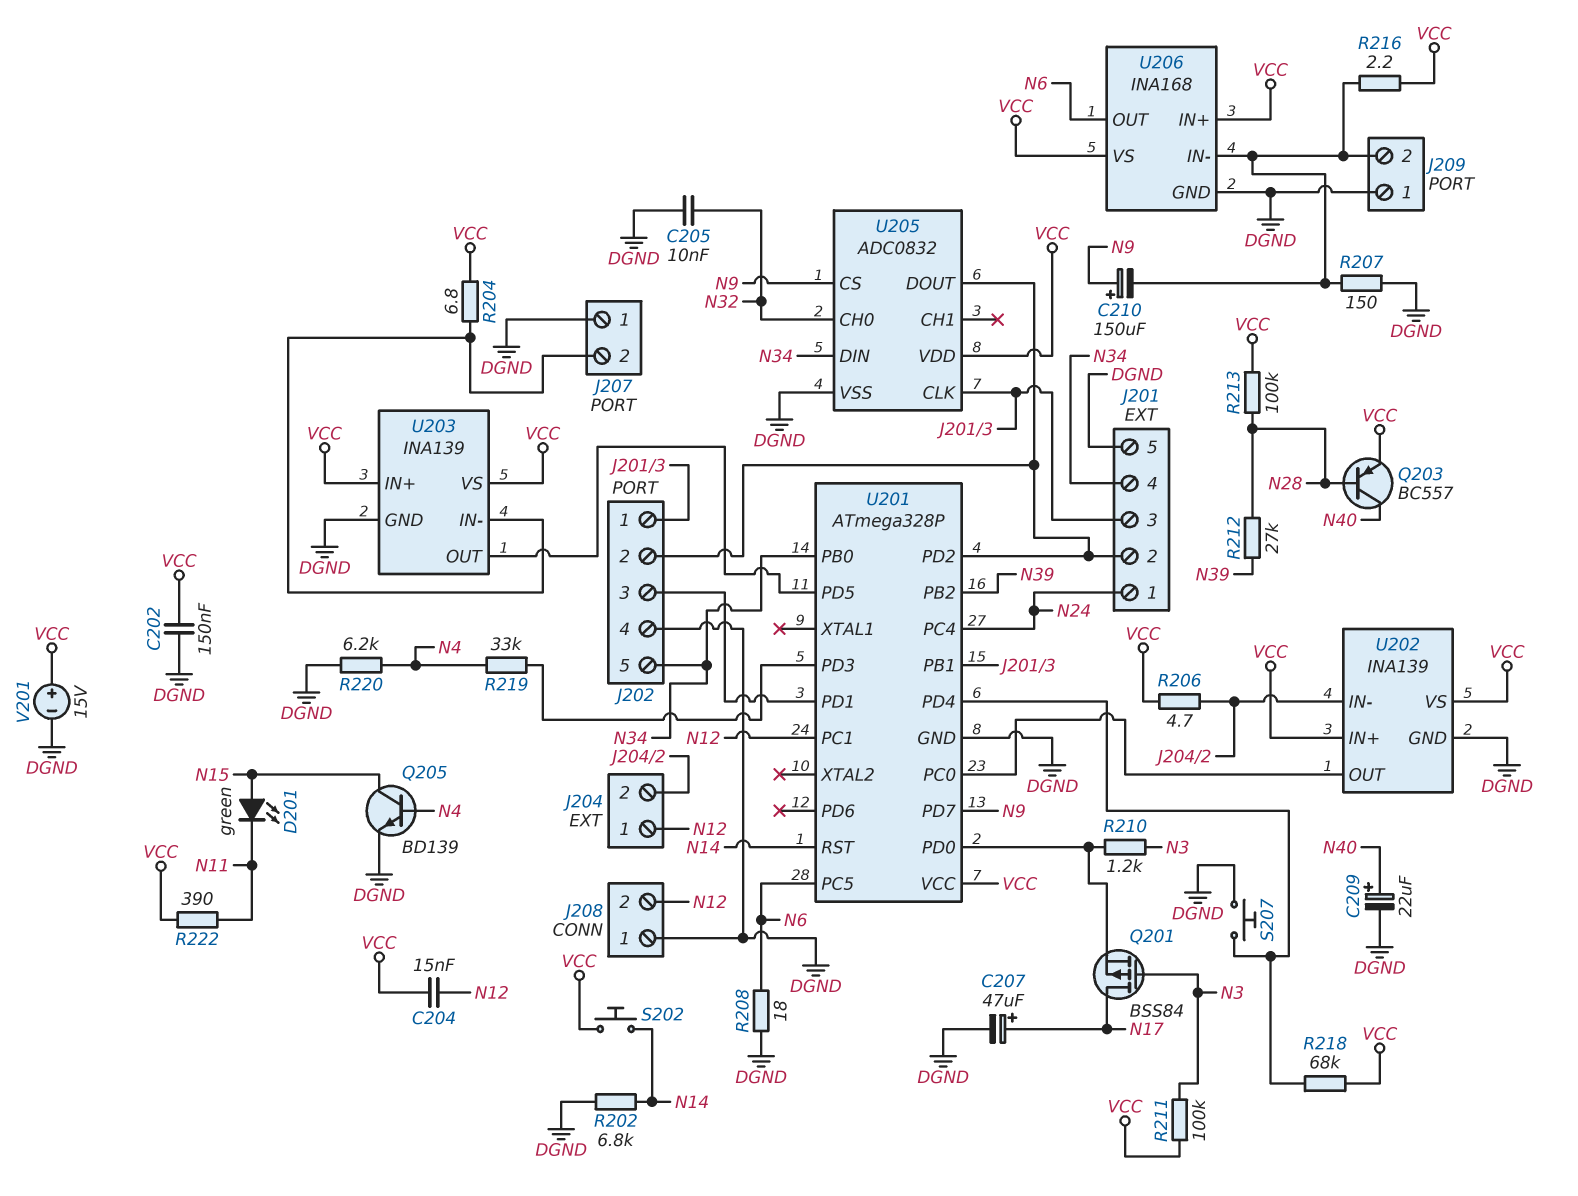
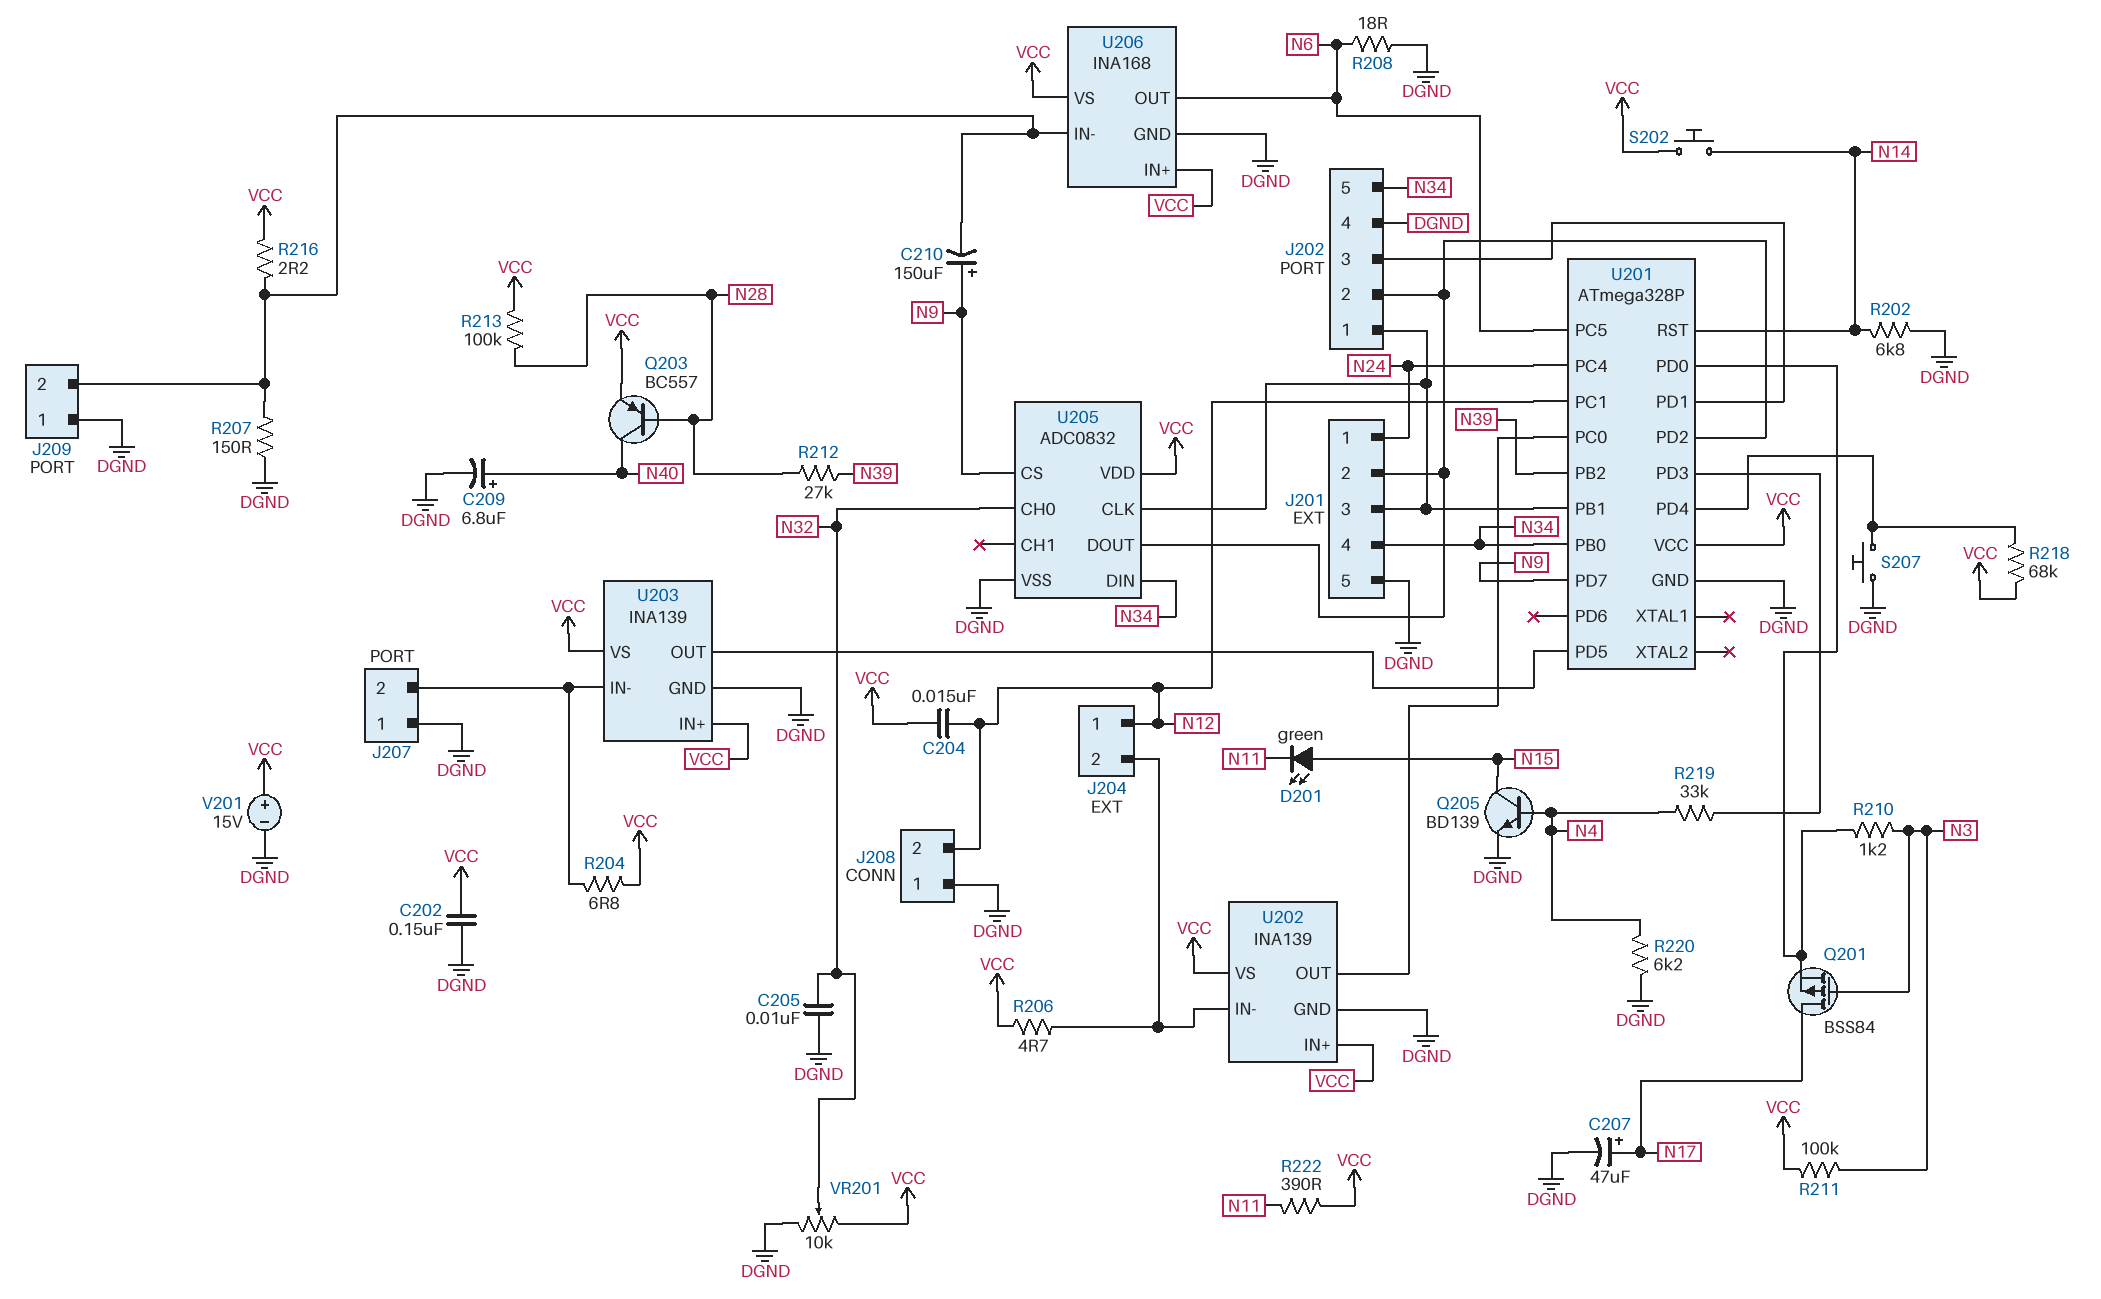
C209: 22uF (plus N40, minus DGND) -> 6.8uF (plus N40, minus DGND)
VR201: none -> 10k (DGND, VCC, wiper N32)

